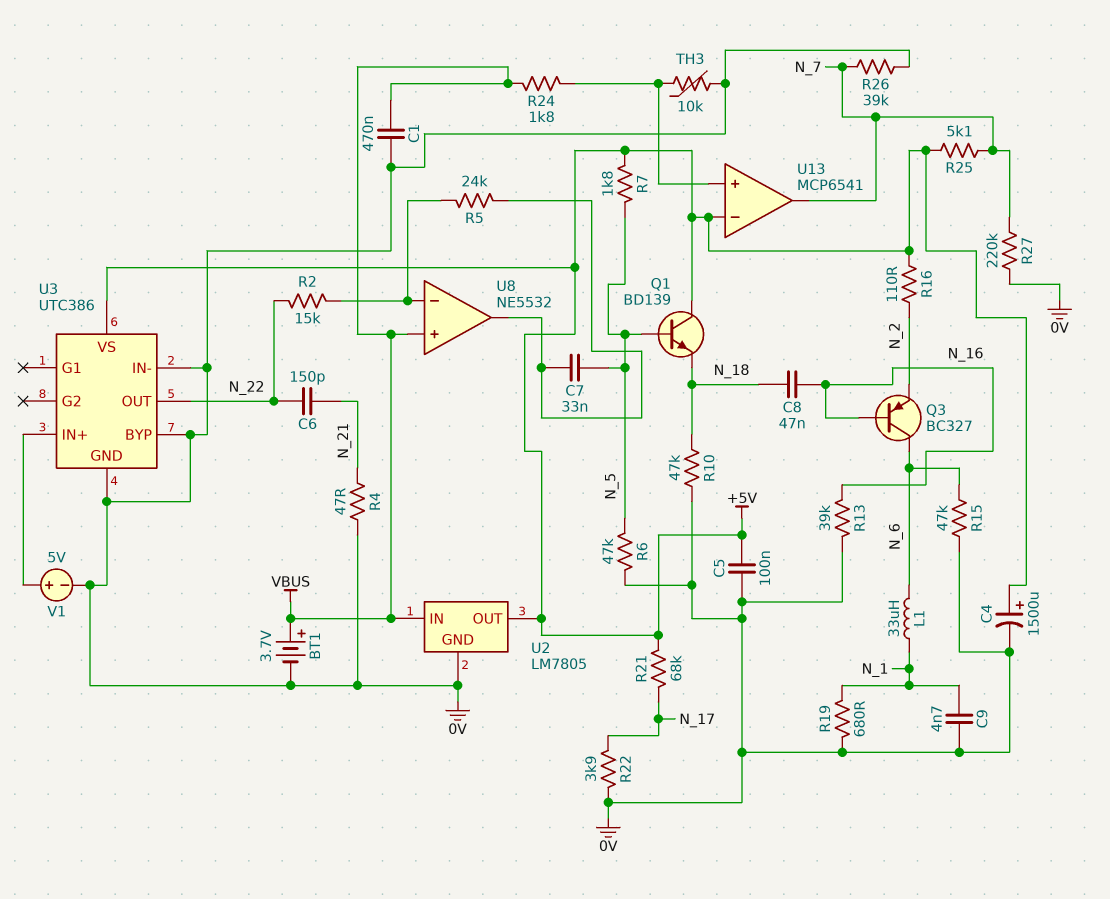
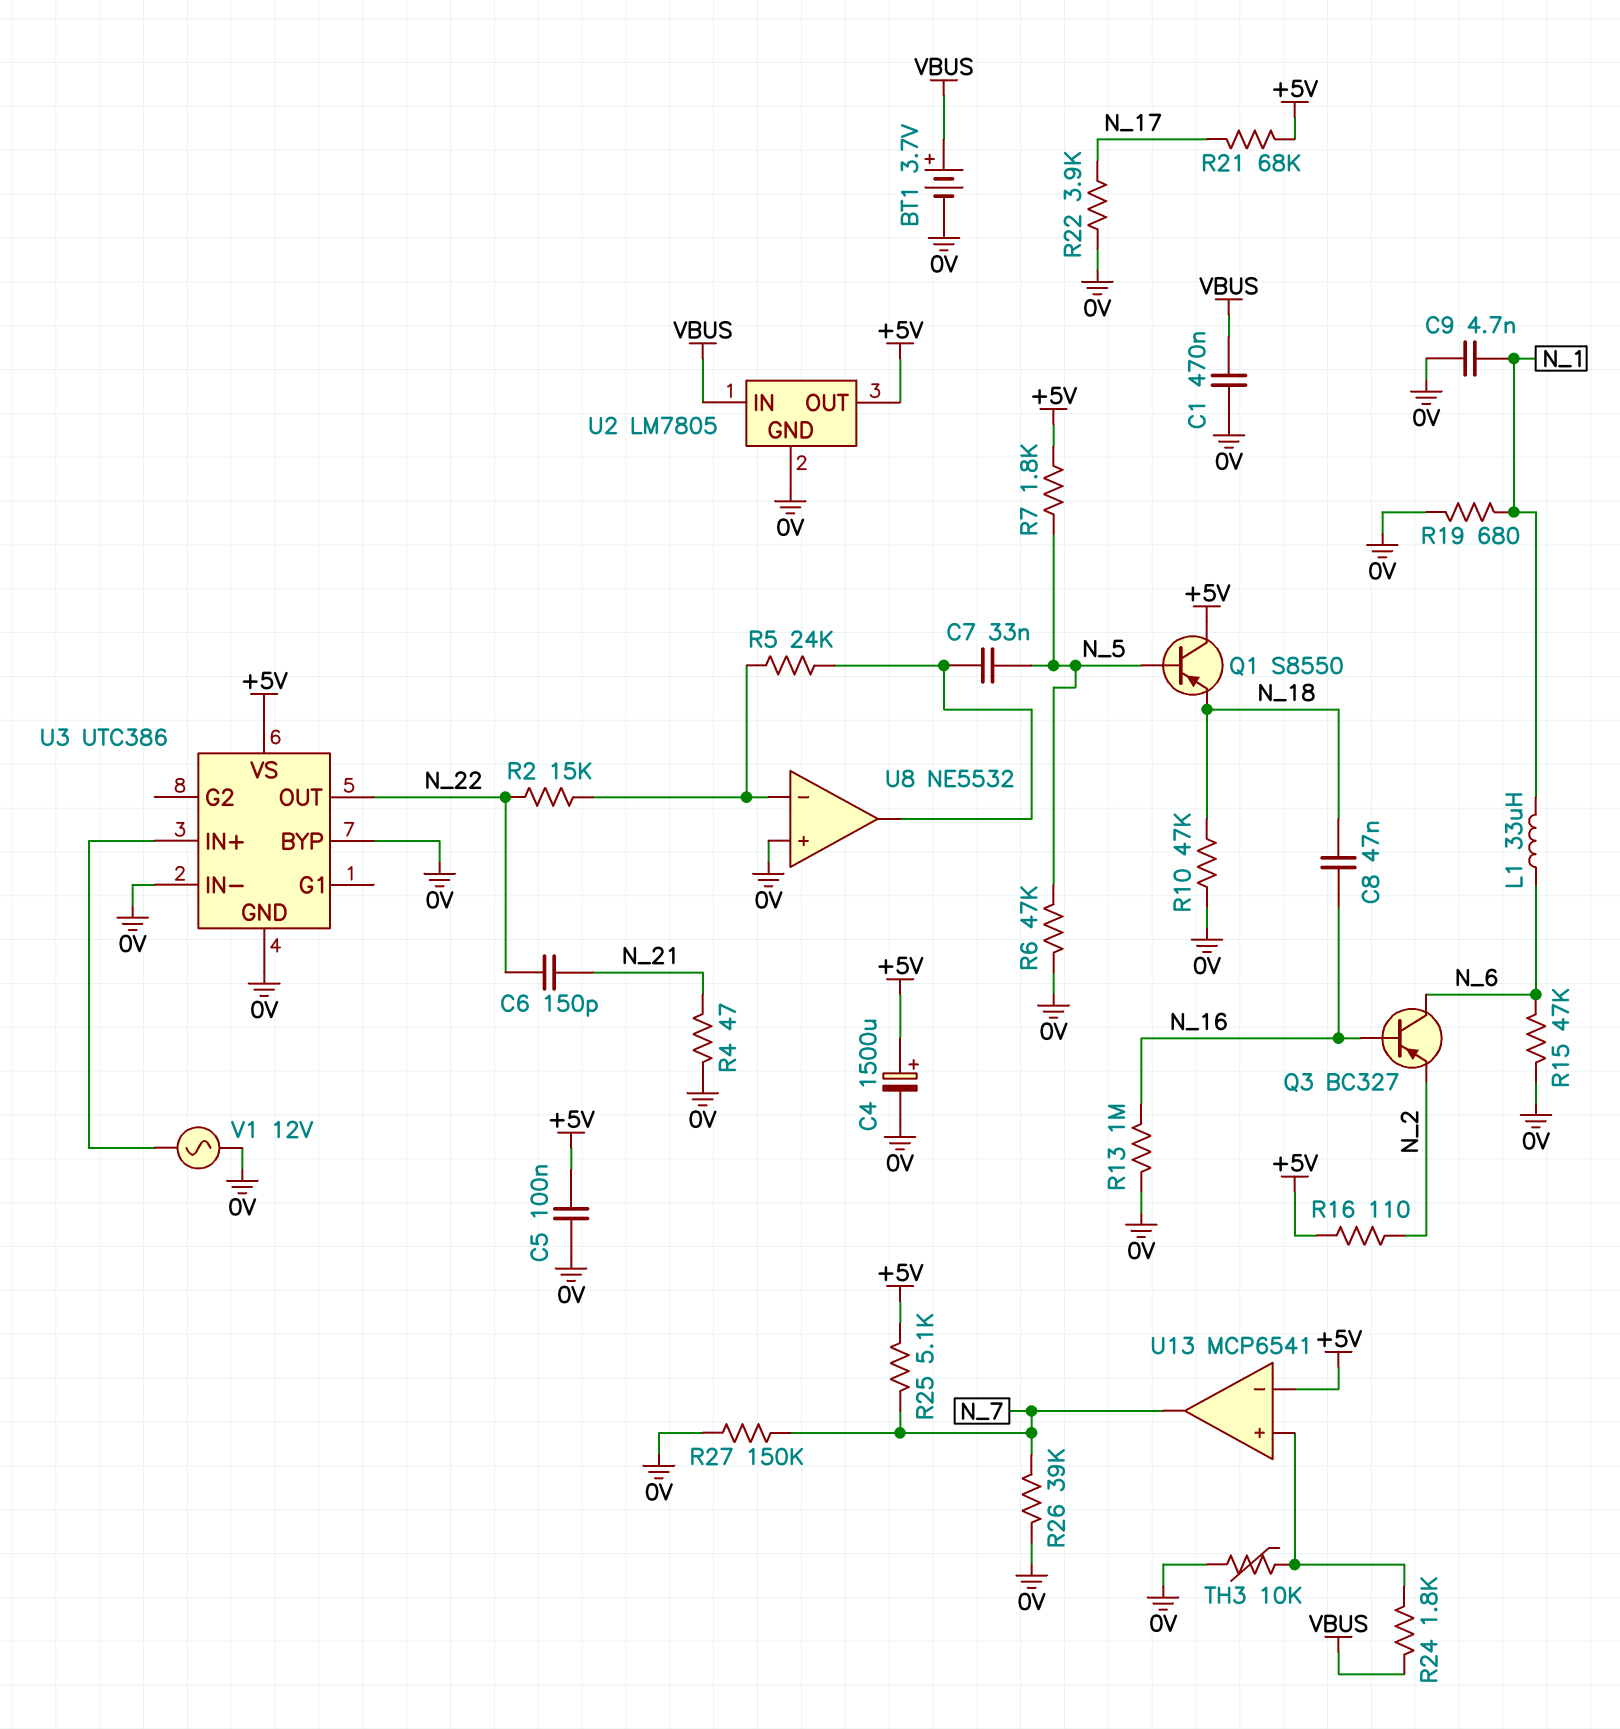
Q1: NPN BD139 (B N_5, C +5V, E N_18) -> PNP S8550 (B N_5, C +5V, E N_18)
R13: 39k (0V, N_16) -> 1M (0V, N_16)
R27: 220k (0V, N_7) -> 150k (0V, N_7)
U8 pin in+: VBUS -> 0V
V1: 5V (plus U3/IN+, minus 0V) -> AC 12V (0V, U3/IN+)

